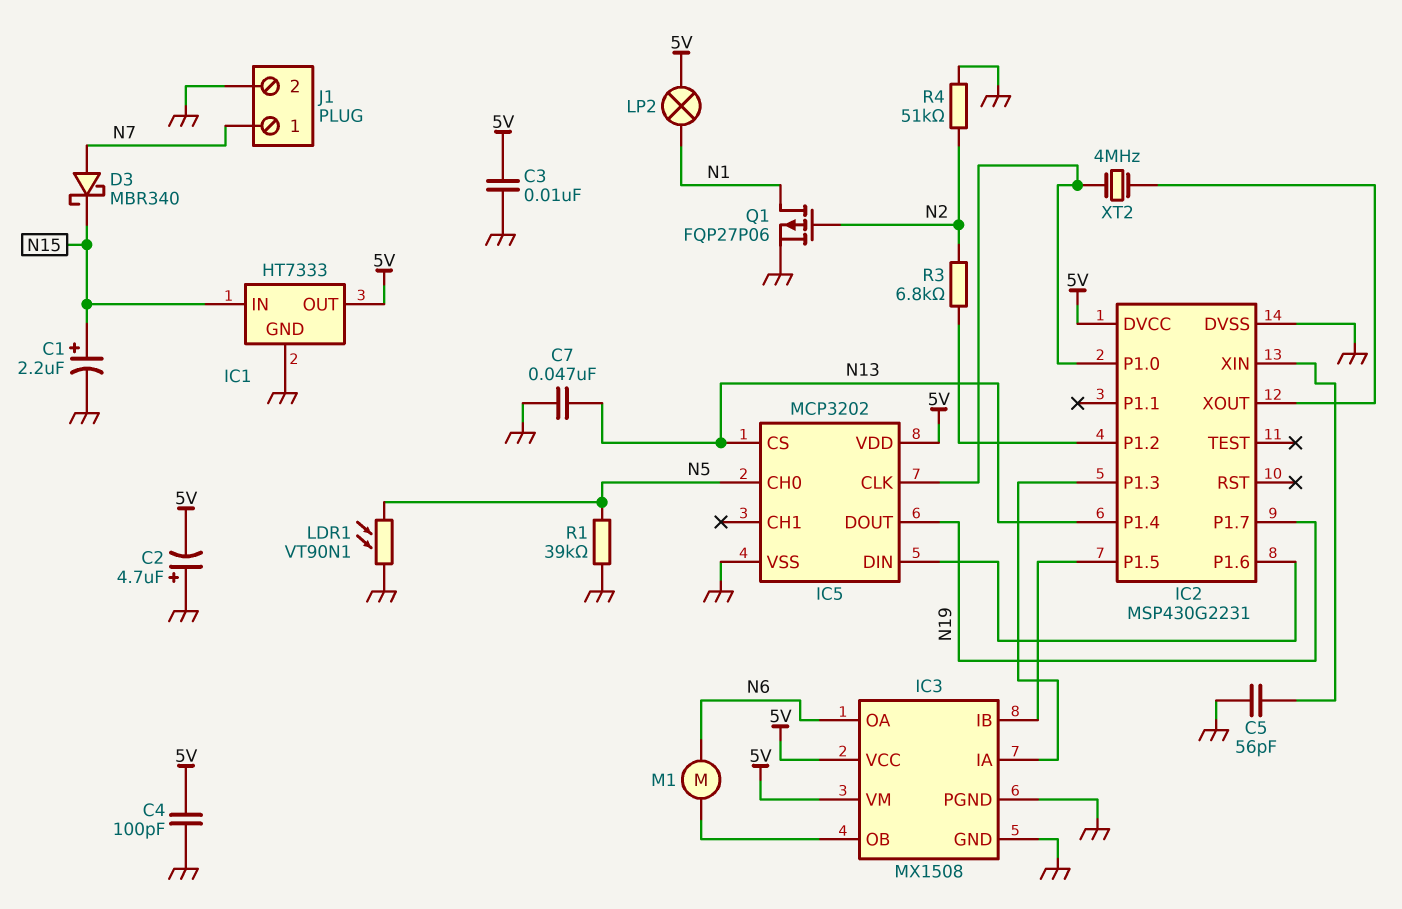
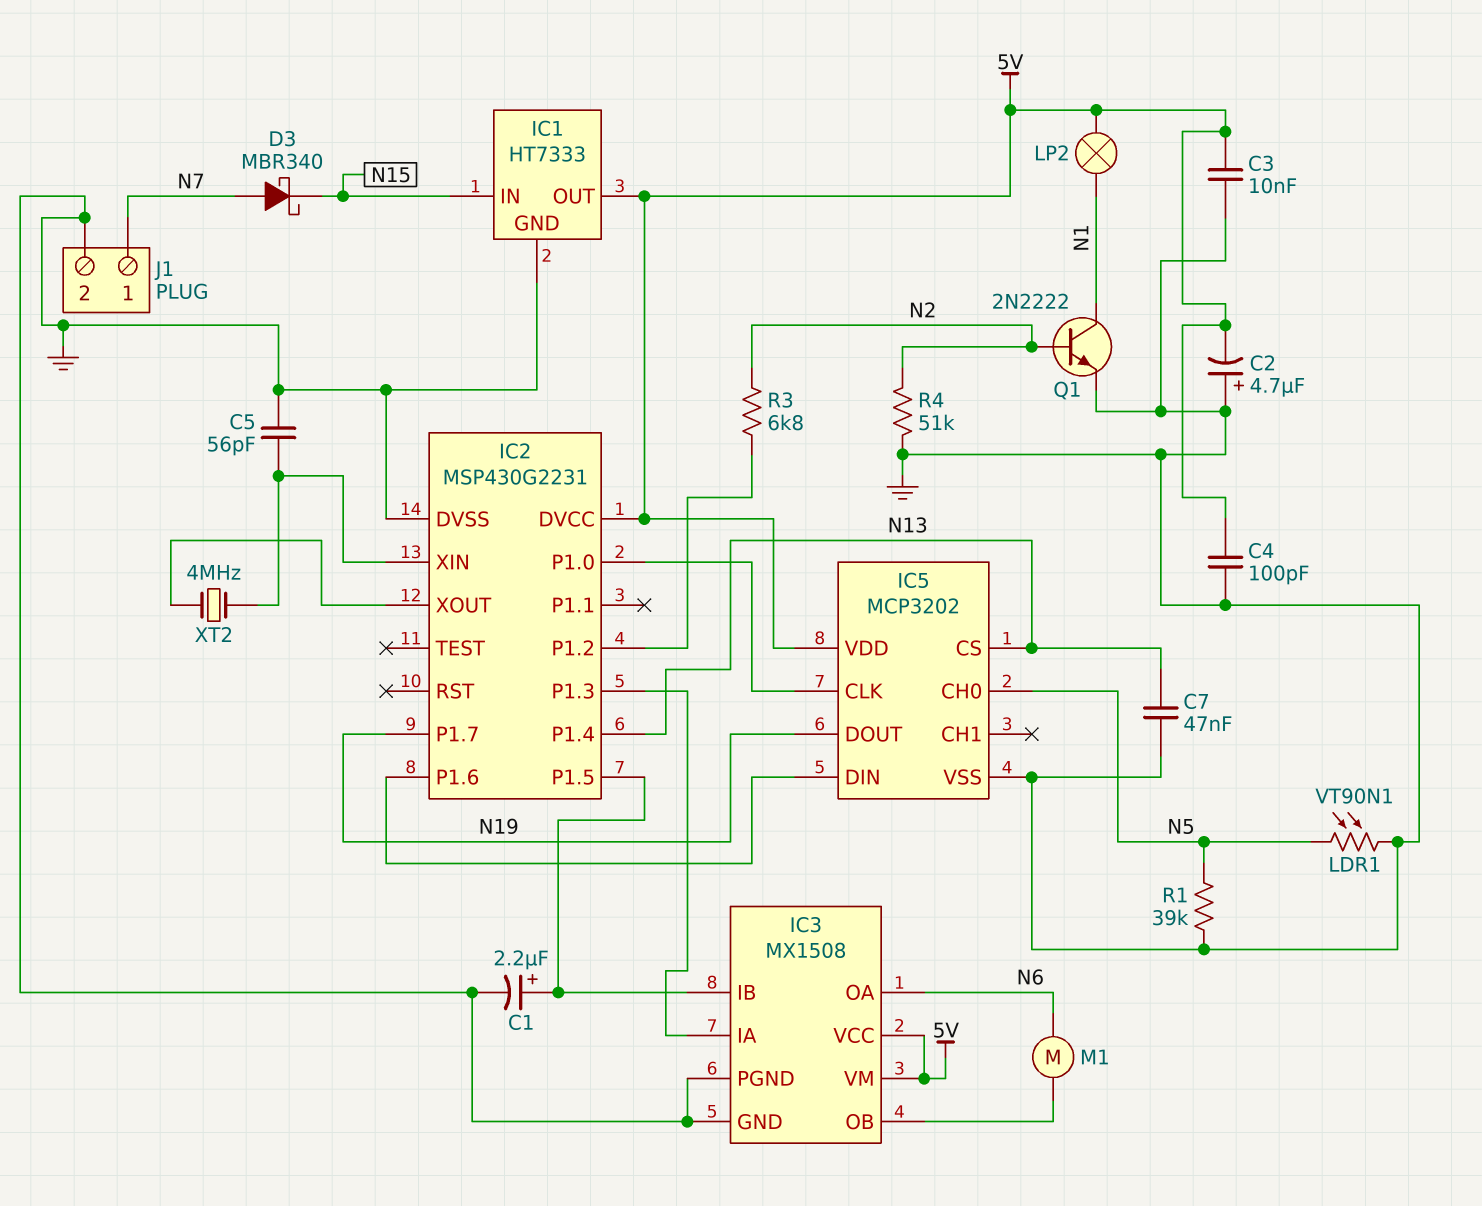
C1: 2.2uF (plus N15, minus GND) -> 2.2uF (plus IC2/P1.5, minus GND)
Q1: PMOS FQP27P06 (G N2, D N1, S GND) -> NPN 2N2222 (B N2, C N1, E GND)
XT2: 4MHz (IC2/P1.0, IC2/XOUT) -> 4MHz (IC2/XIN, IC2/XOUT)

